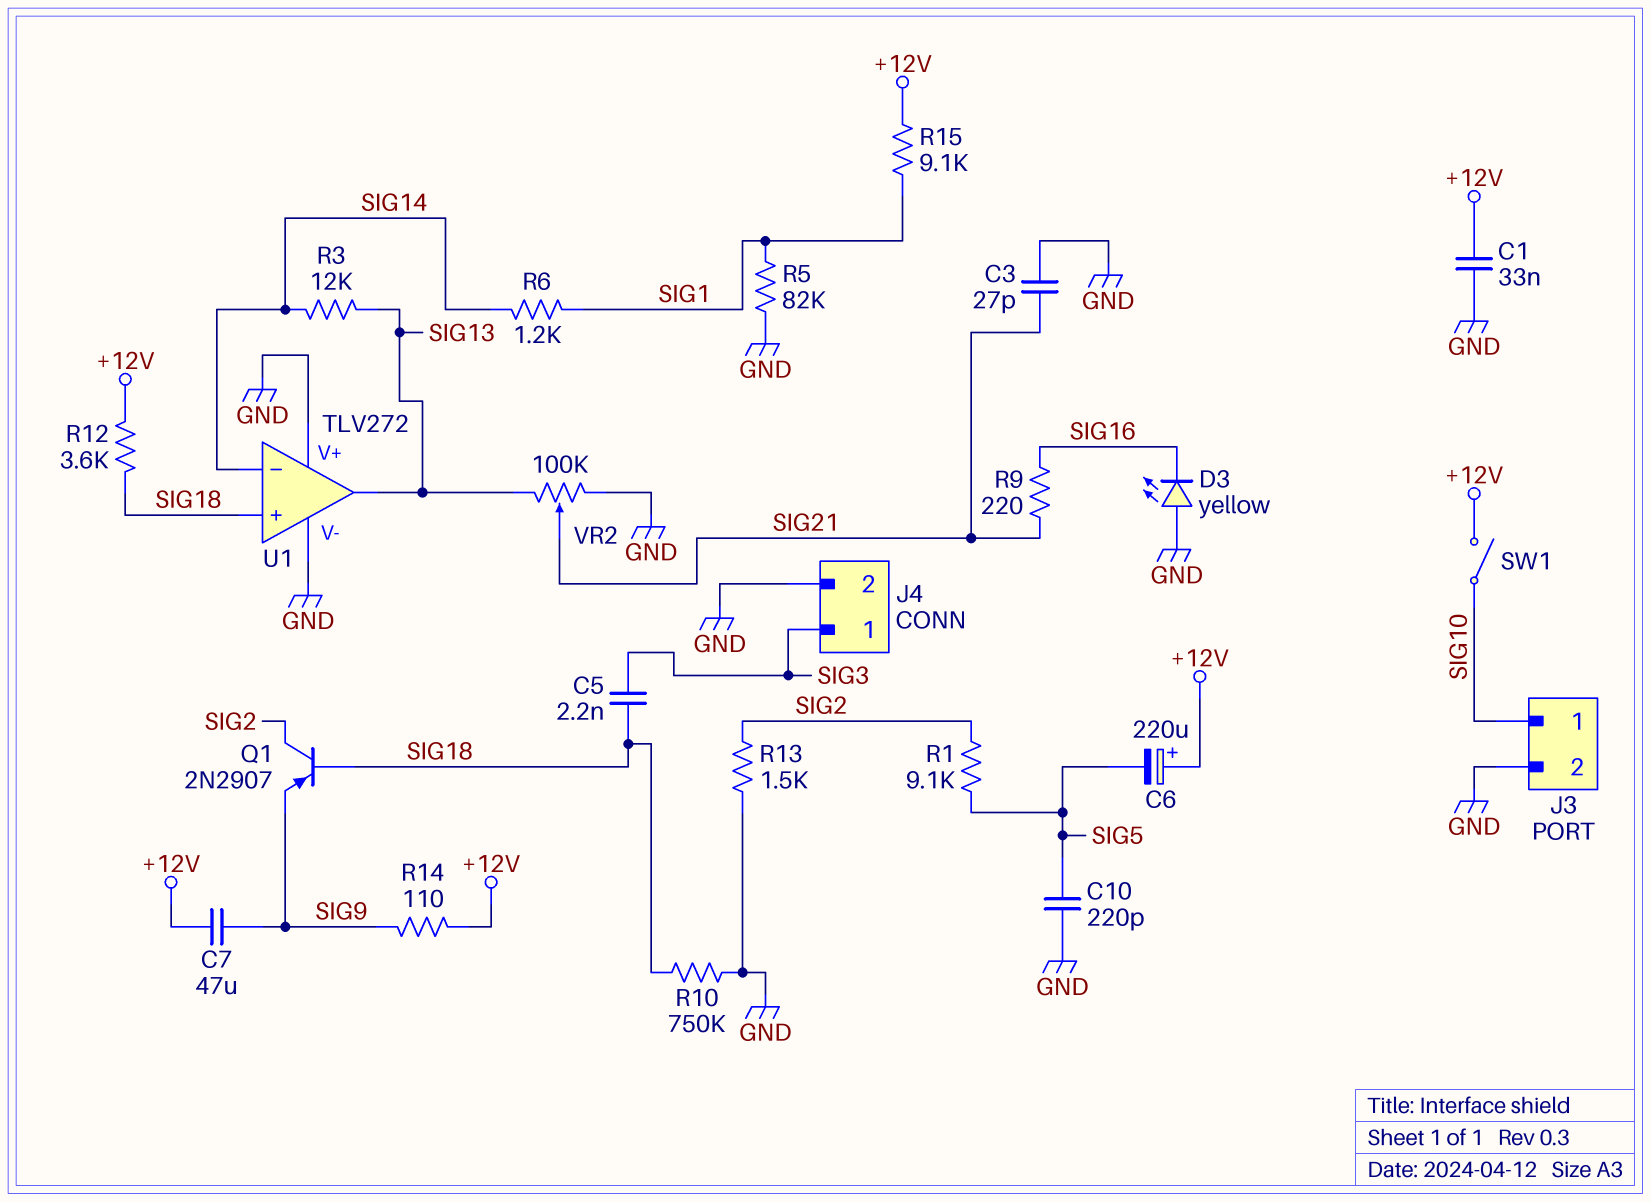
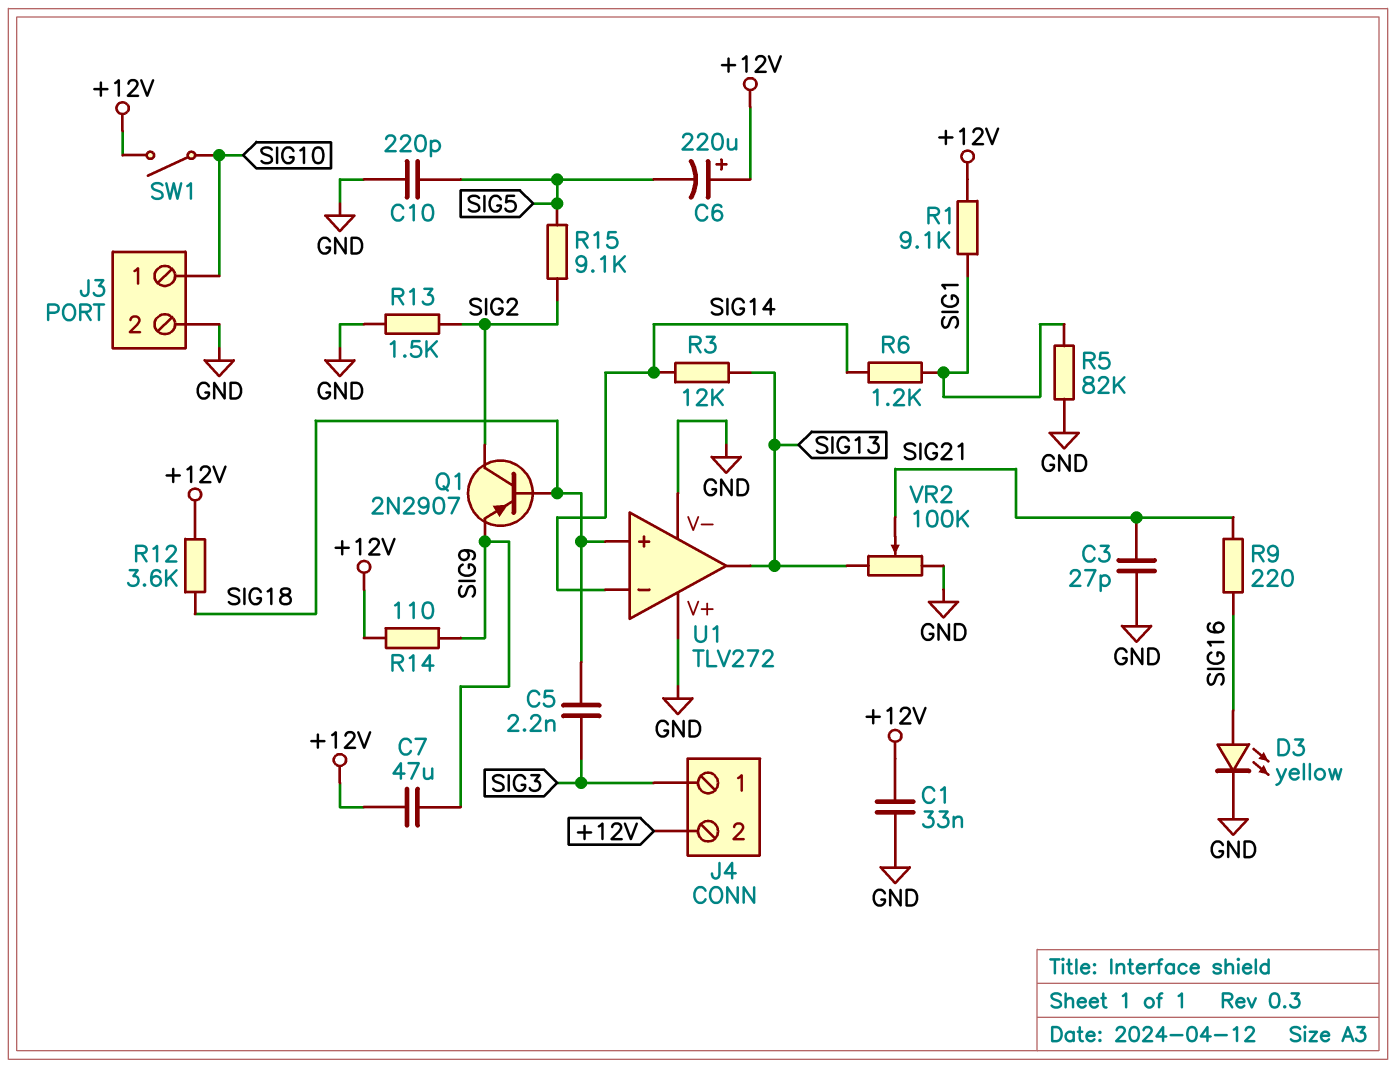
D3: LED yellow (A GND, K SIG16) -> LED yellow (A SIG16, K GND)
J4 pin 2: GND -> +12V
R1: 9.1k (SIG2, SIG5) -> 9.1k (+12V, SIG1)
R10: 750k (GND, SIG18) -> none
R15: 9.1k (+12V, SIG1) -> 9.1k (SIG2, SIG5)

